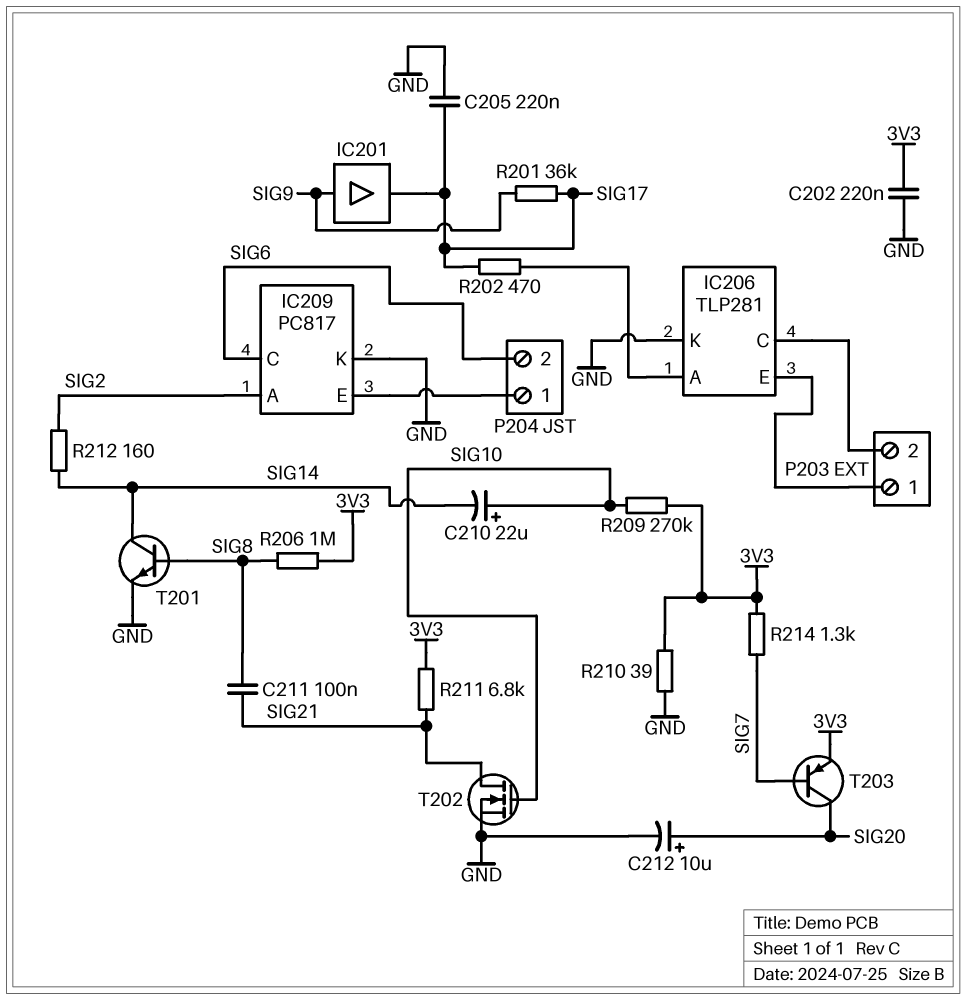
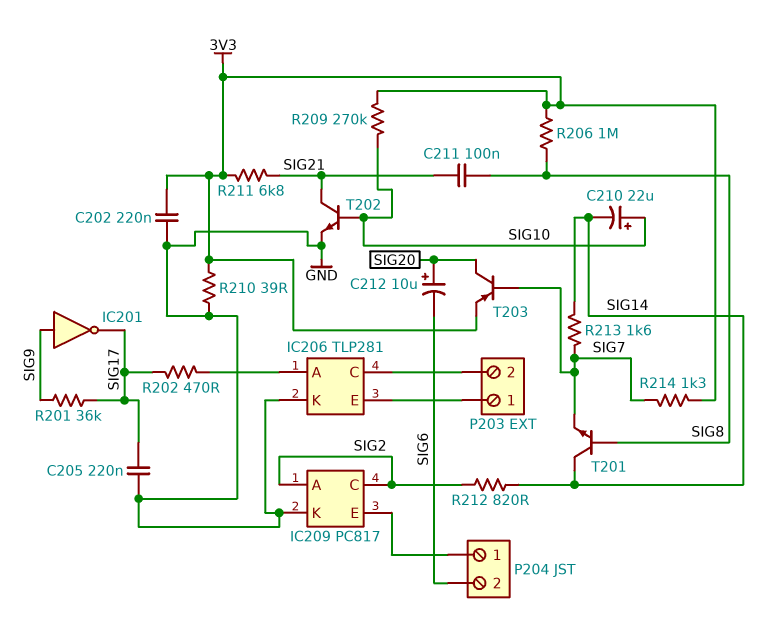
C212: 10uF (plus SIG20, minus GND) -> 10uF (plus SIG20, minus SIG6)
IC201: buffer (in SIG9, out SIG17) -> NOT (in SIG9, out SIG17)
IC209 pin C: SIG6 -> SIG2
R212: 160 (SIG2, SIG14) -> 820 (SIG2, SIG14)
R213: none -> 1.6k (SIG7, SIG14)
T201: NPN (B SIG8, C SIG14, E GND) -> NPN (B SIG8, C SIG14, E SIG7)
T202: NMOS (G SIG10, D SIG21, S GND) -> NPN (B SIG10, C SIG21, E GND)

